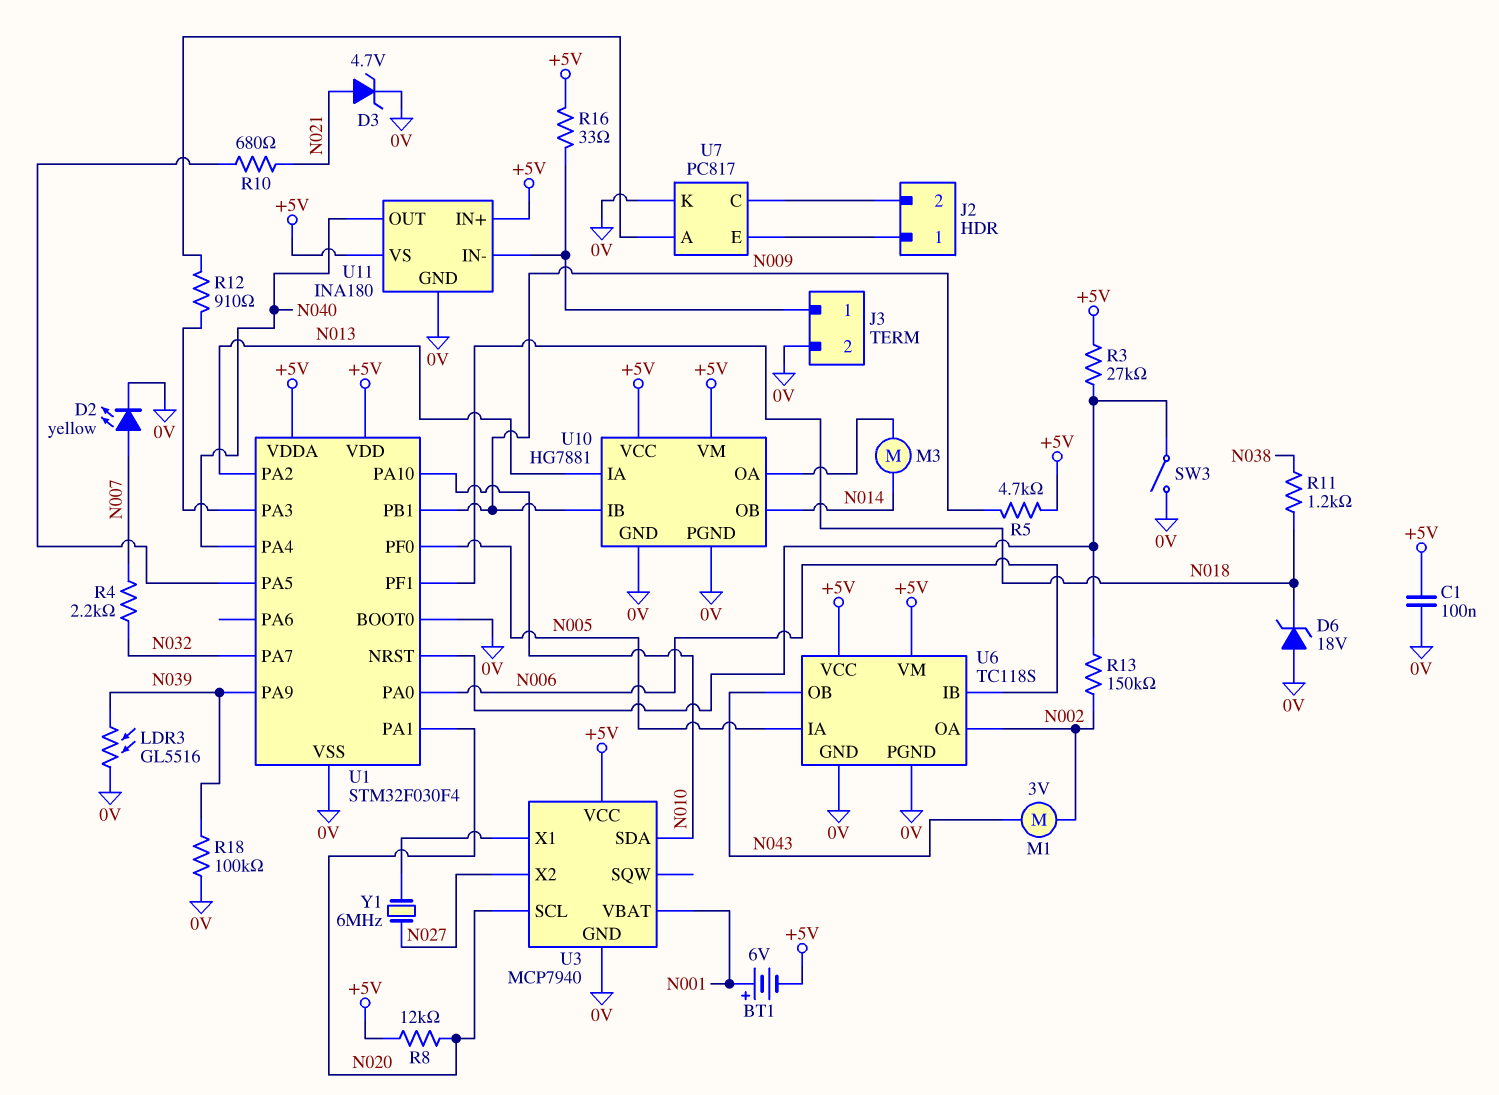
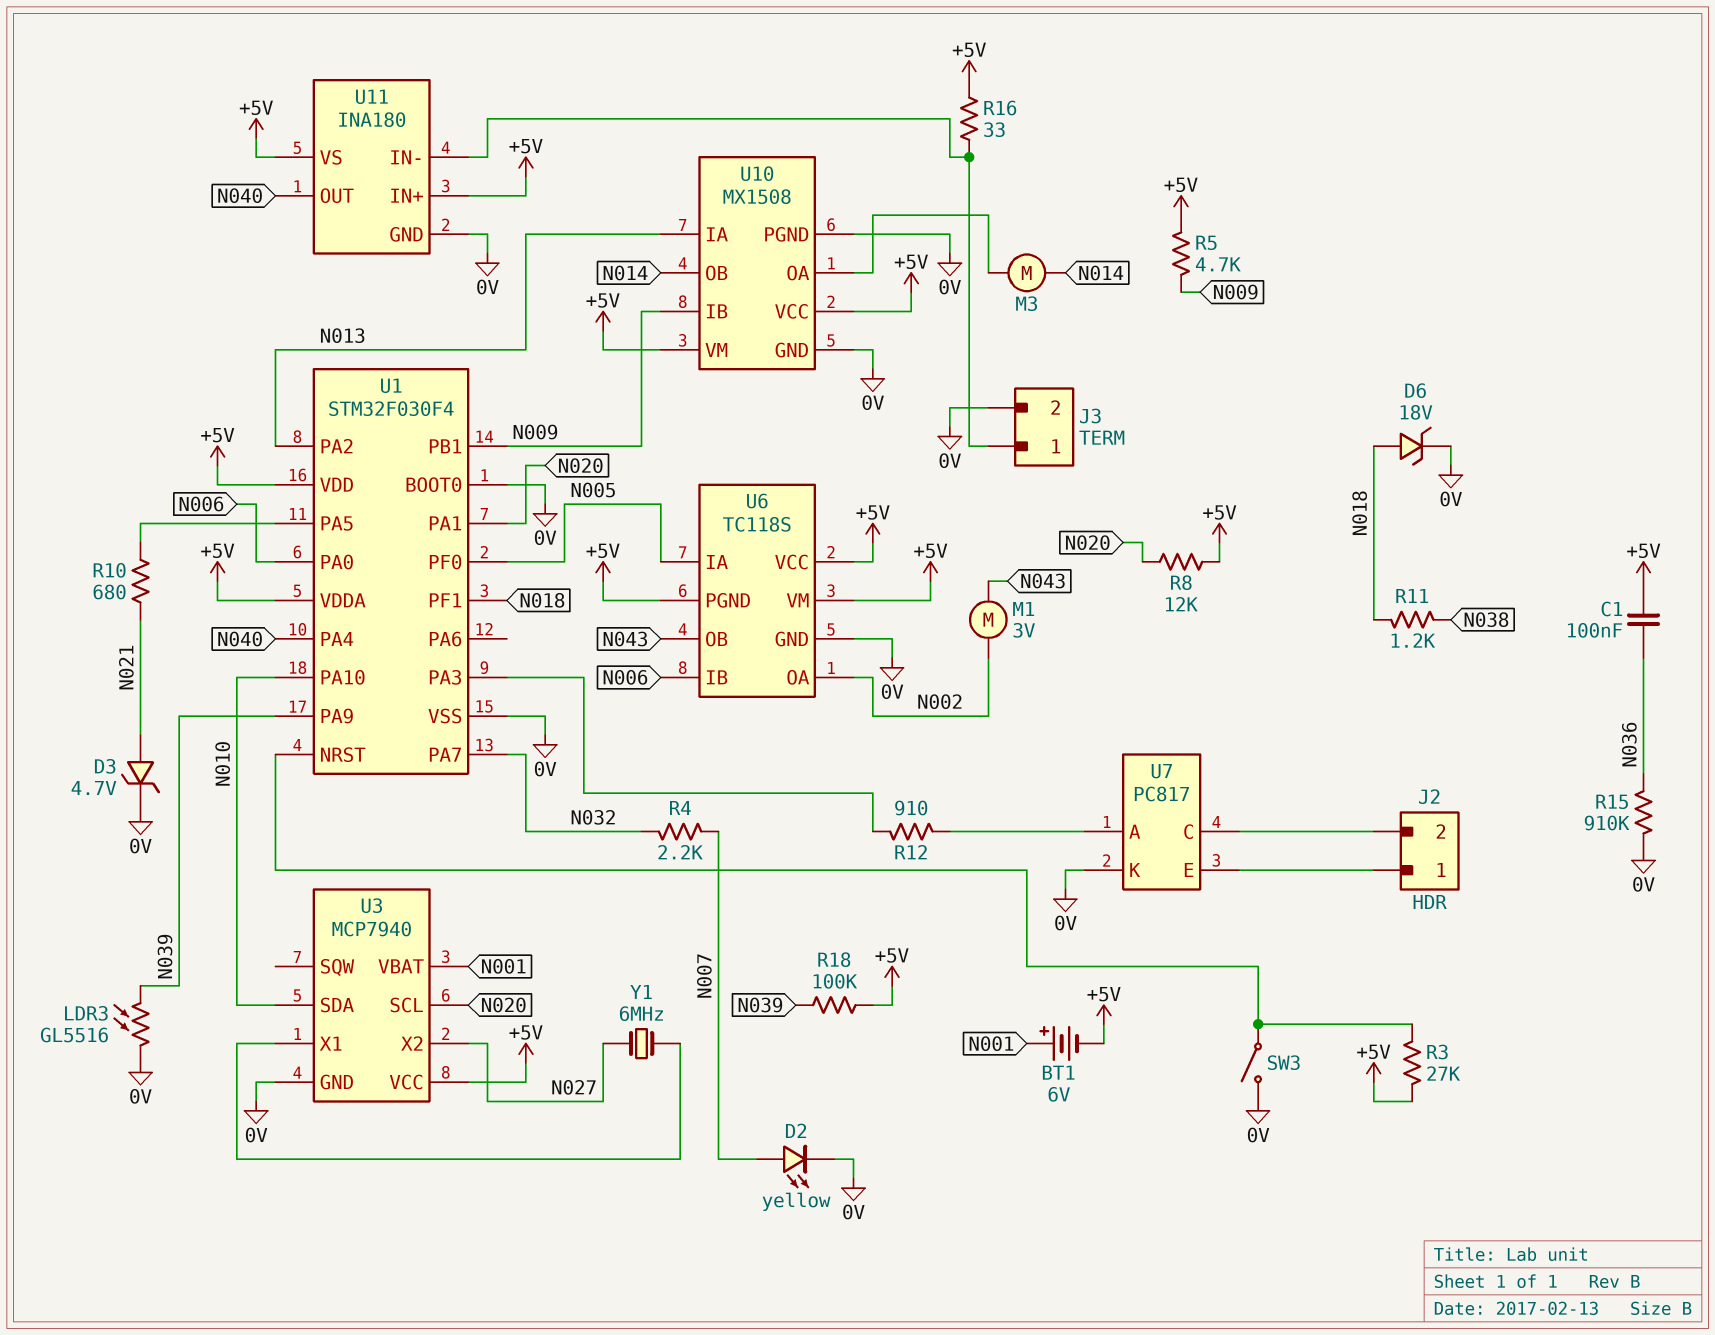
C1: 100nF (+5V, 0V) -> 100nF (+5V, N036)
D6: zener 18V (A 0V, K N018) -> zener 18V (A N018, K 0V)
R13: 150k (N002, U1/NRST) -> none
R15: none -> 910k (0V, N036)
R18: 100k (0V, N039) -> 100k (+5V, N039)
U6 pin PGND: 0V -> +5V
U10: HG7881 -> MX1508

